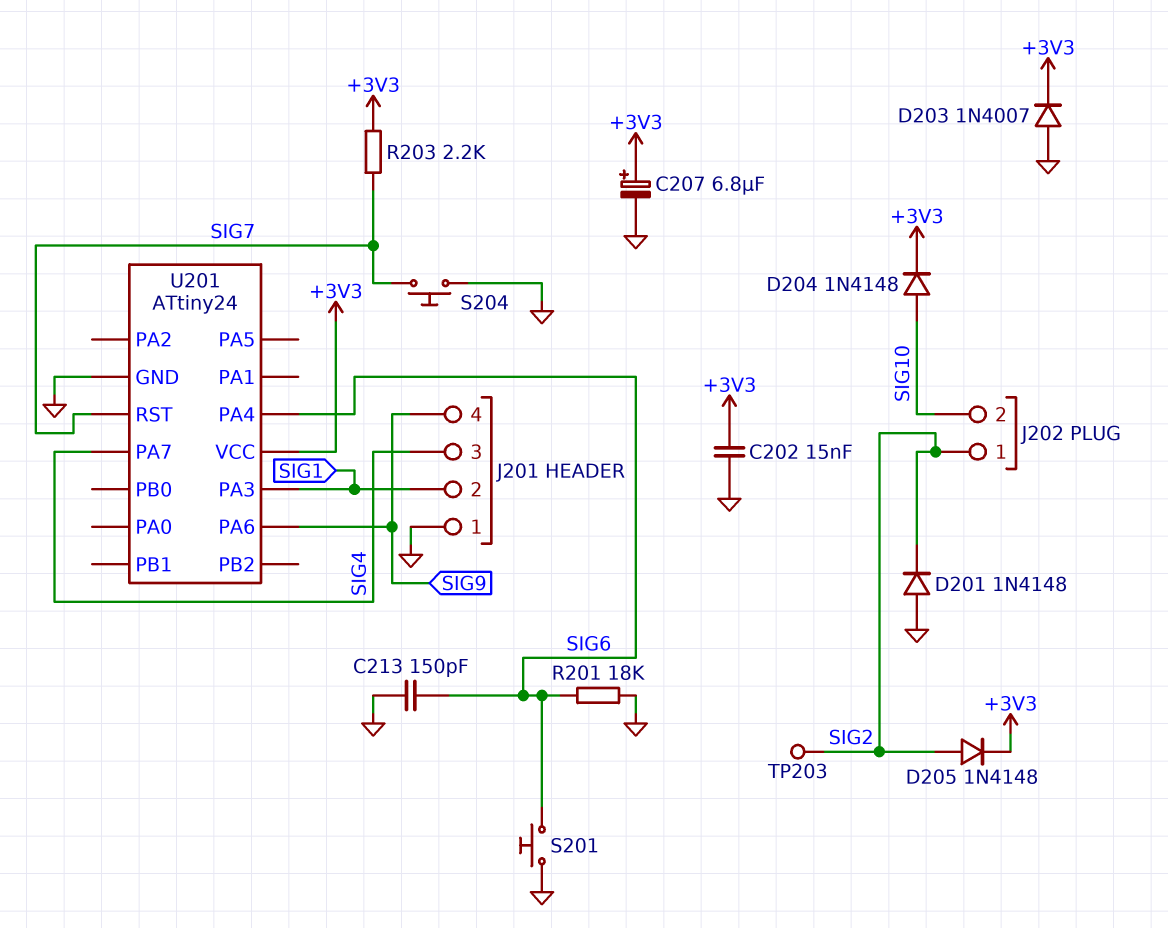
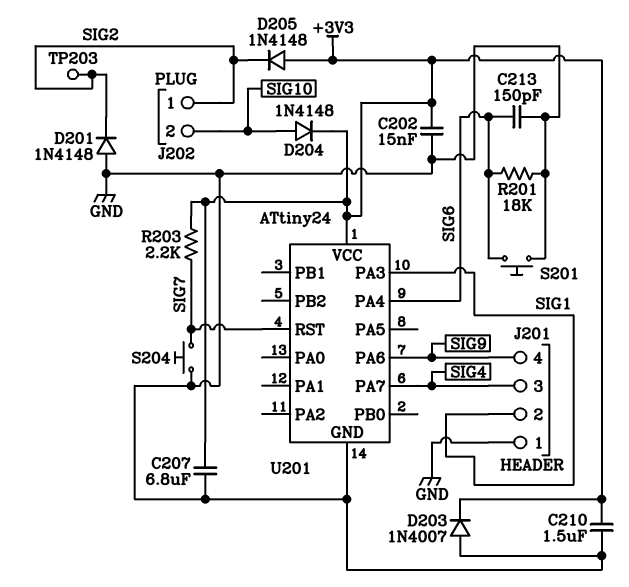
C207: 6.8uF (plus +3V3, minus GND) -> 6.8uF (+3V3, GND)
C210: none -> 1.5uF (+3V3, GND)
D205: diode 1N4148 (A SIG2, K +3V3) -> diode 1N4148 (A +3V3, K SIG2)

